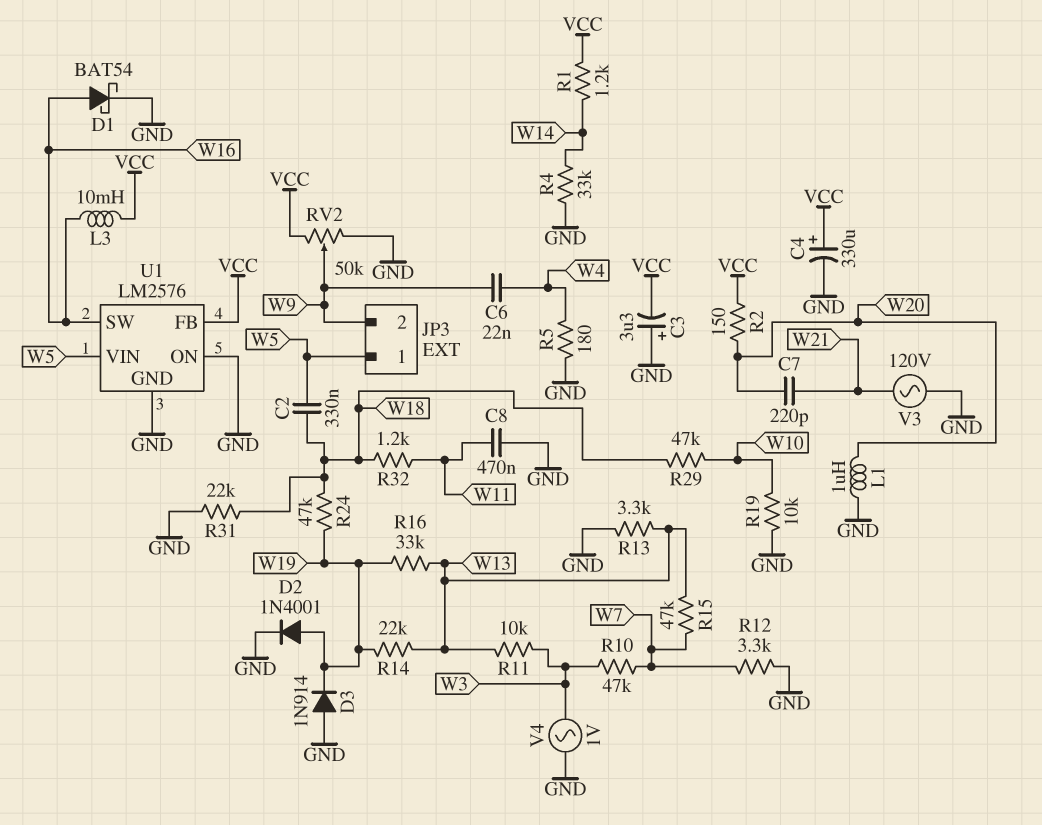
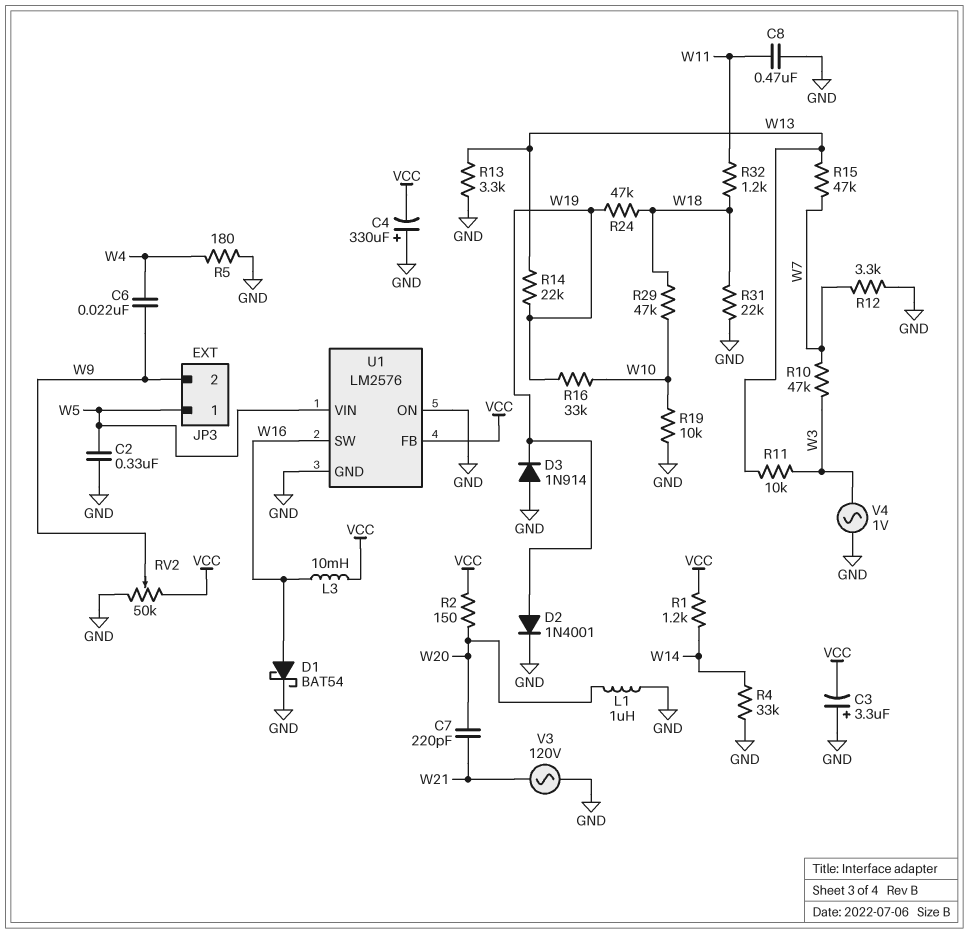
C2: 330nF (W5, W18) -> 330nF (GND, W5)
C4: 330uF (plus VCC, minus GND) -> 330uF (plus GND, minus VCC)
R16: 33k (W13, W19) -> 33k (W10, W19)

